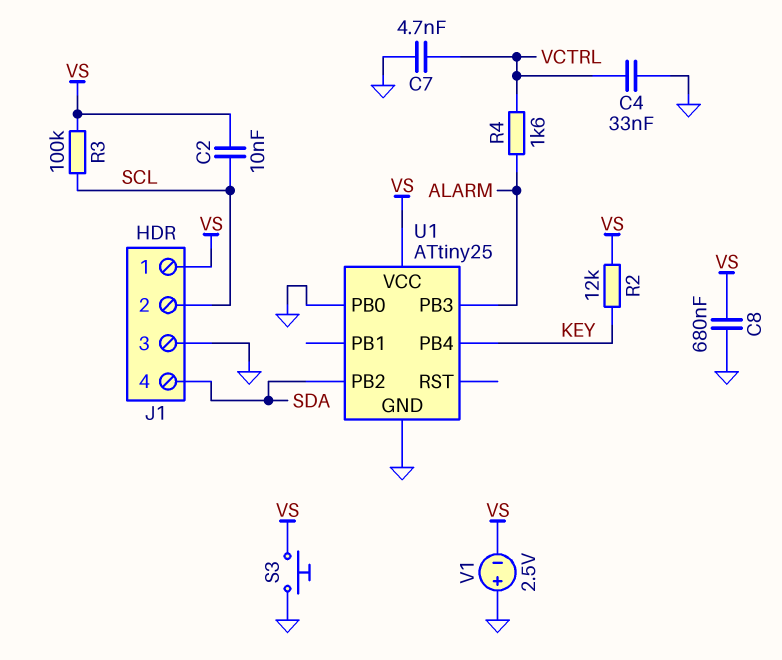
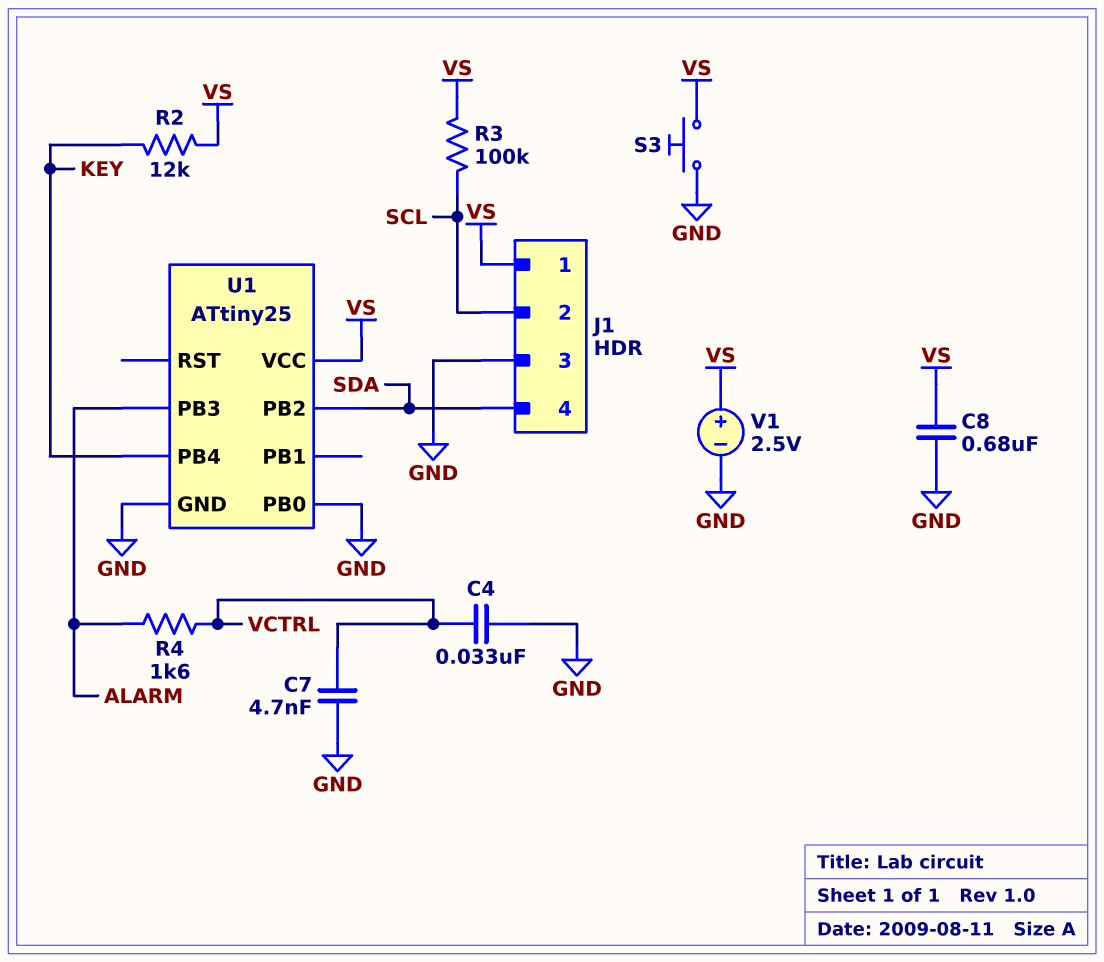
C2: 10nF (SCL, VS) -> none
V1: 2.5V (plus GND, minus VS) -> 2.5V (plus VS, minus GND)

